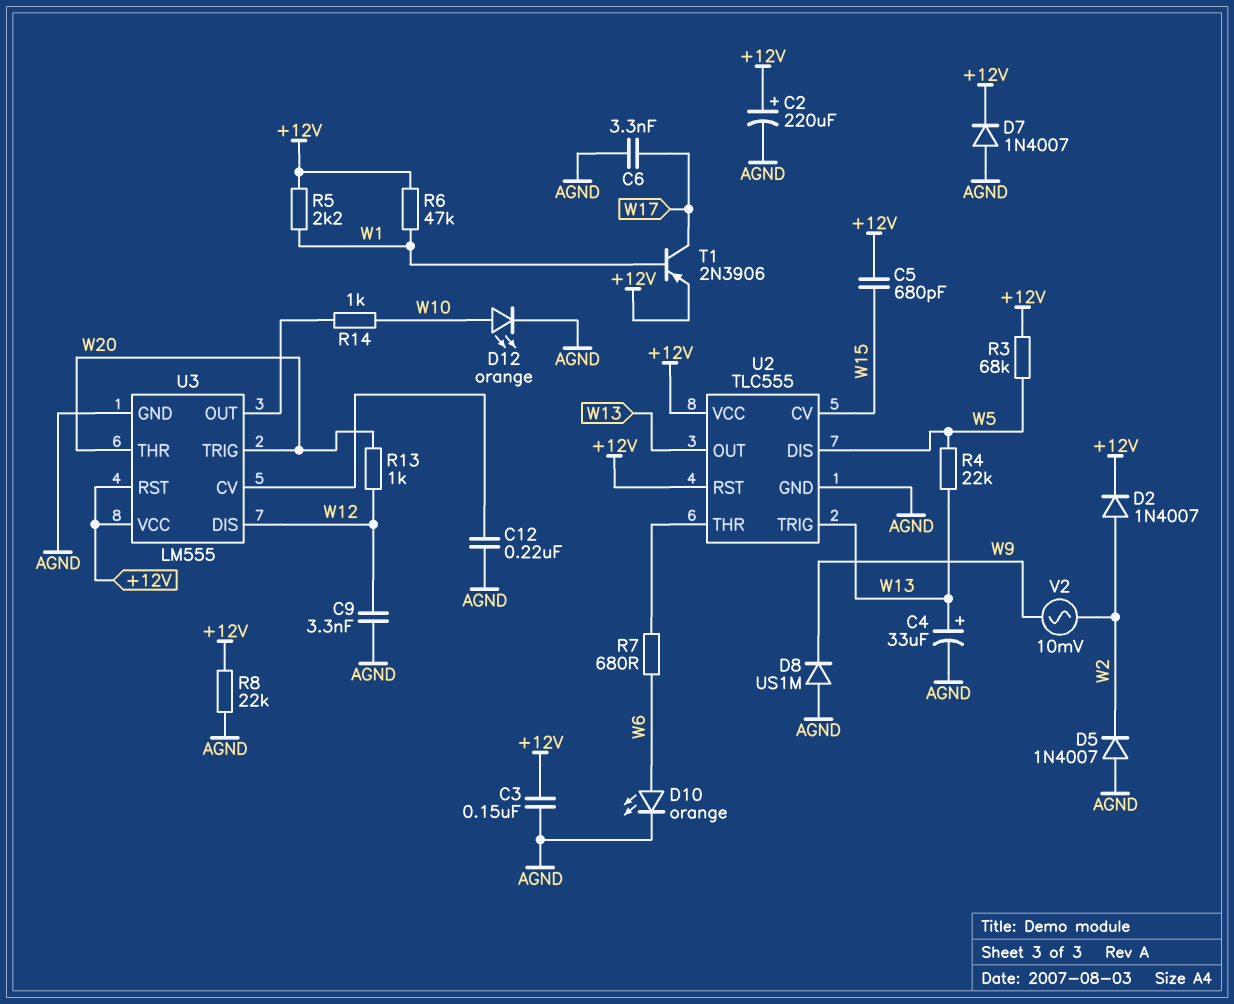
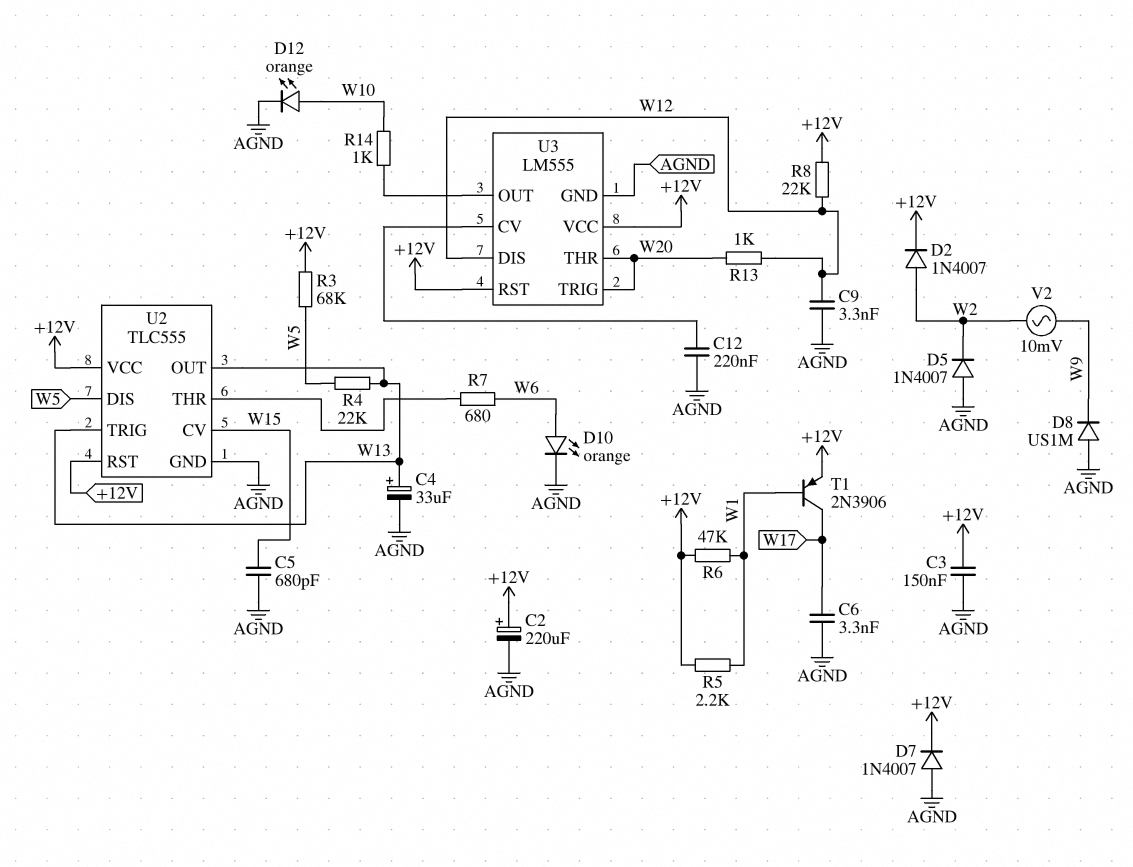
C5: 680pF (+12V, W15) -> 680pF (AGND, W15)
R8: 22k (+12V, AGND) -> 22k (+12V, W12)

